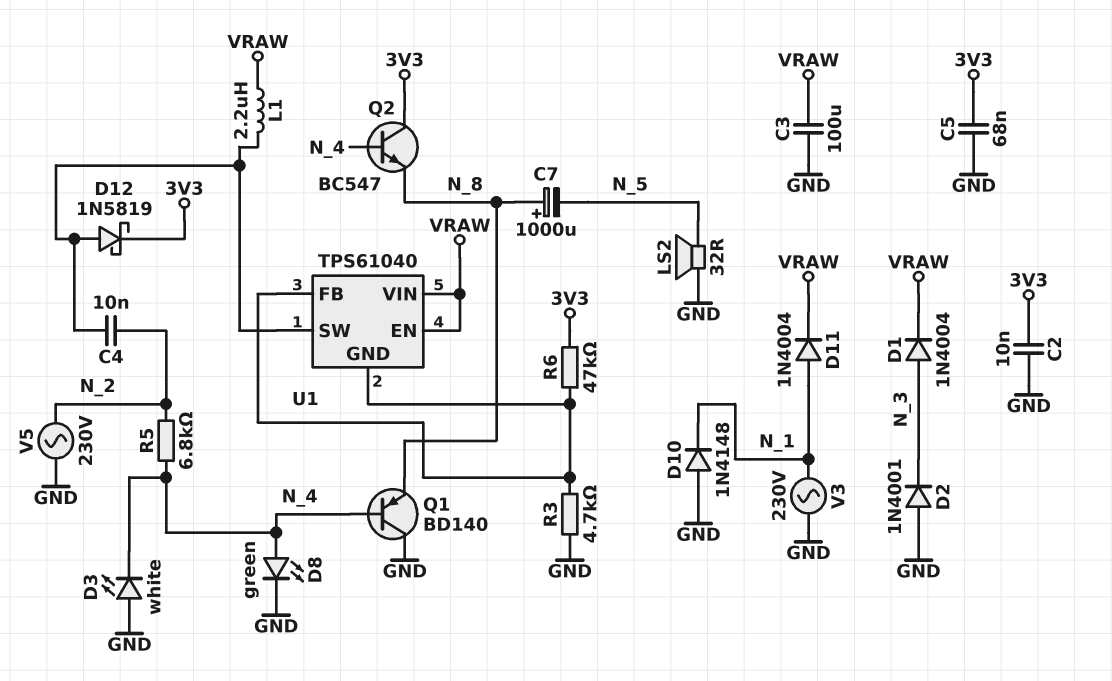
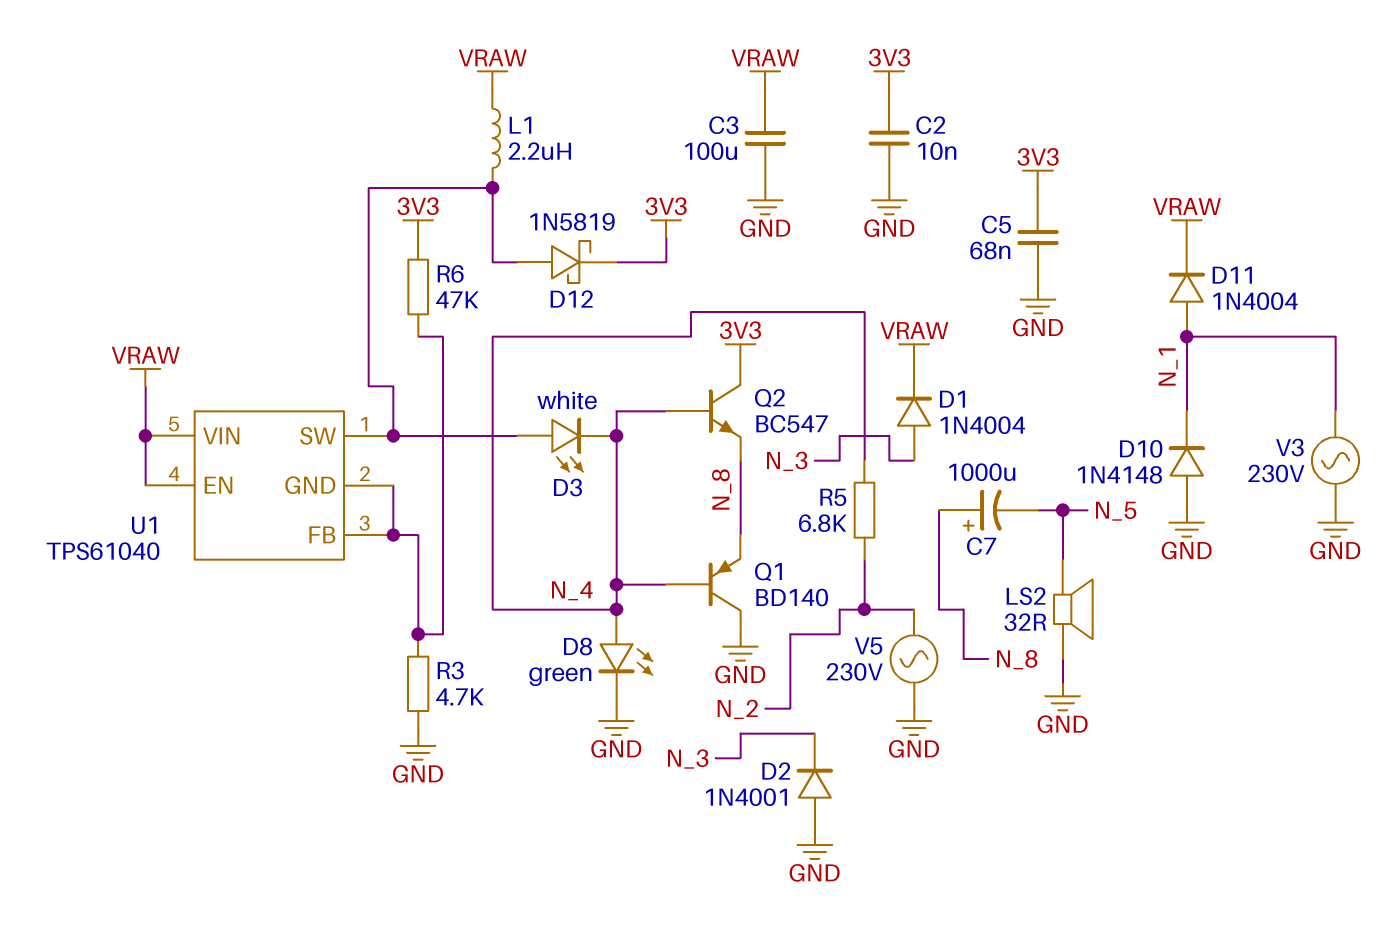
C4: 10nF (N_2, U1/SW) -> none
D3: LED white (A GND, K N_4) -> LED white (A U1/SW, K N_4)

